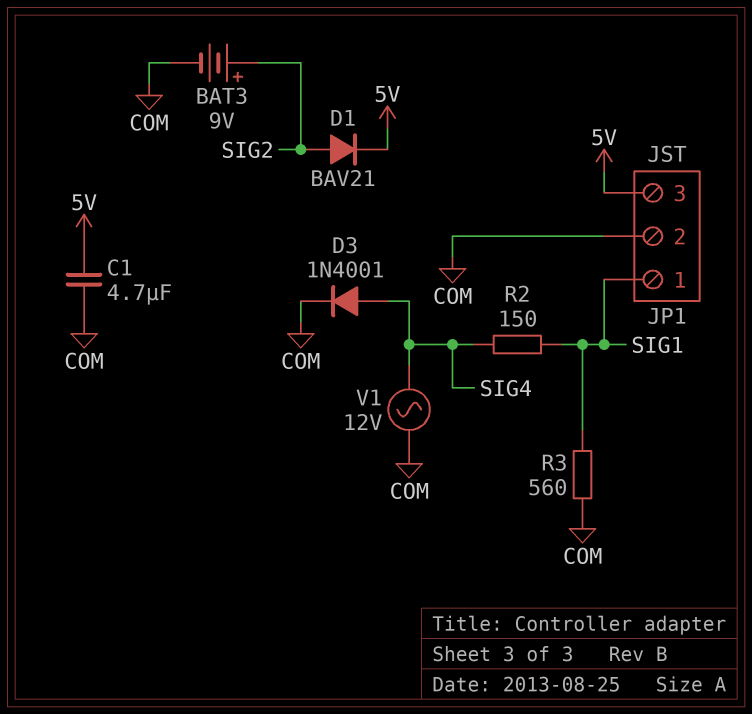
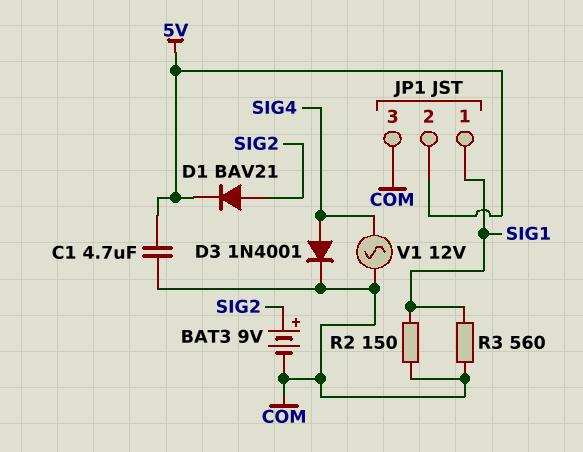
JP1 pin 2: COM -> 5V
JP1 pin 3: 5V -> COM
R2: 150 (SIG1, SIG4) -> 150 (COM, SIG1)

